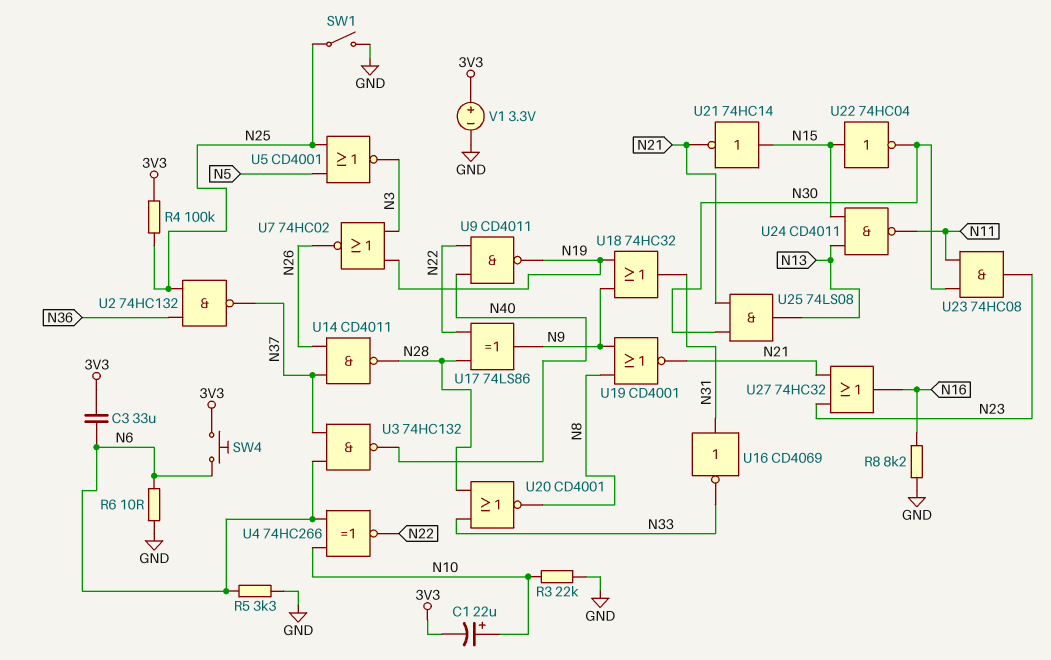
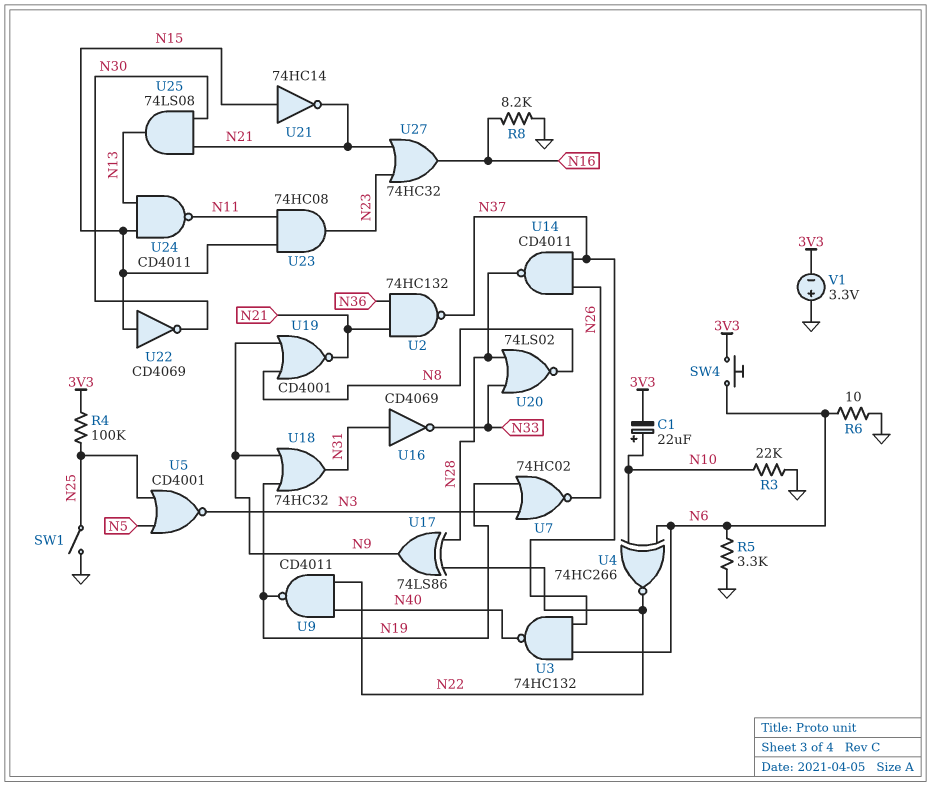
C3: 33uF (3V3, N6) -> none
U2: NAND 74HC132 (in N25, in N36, out N37) -> NAND 74HC132 (in N21, in N36, out N37)
U20: NOR CD4001 (in N28, in N33, out N8) -> NOR 74LS02 (in N28, in N33, out N8)
U22: NOT 74HC04 (in N15, out N30) -> NOT CD4069 (in N15, out N30)
U23: AND 74HC08 (in N11, in N30, out N23) -> AND 74HC08 (in N11, in N15, out N23)
V1: 3.3V (plus 3V3, minus GND) -> 3.3V (plus GND, minus 3V3)

